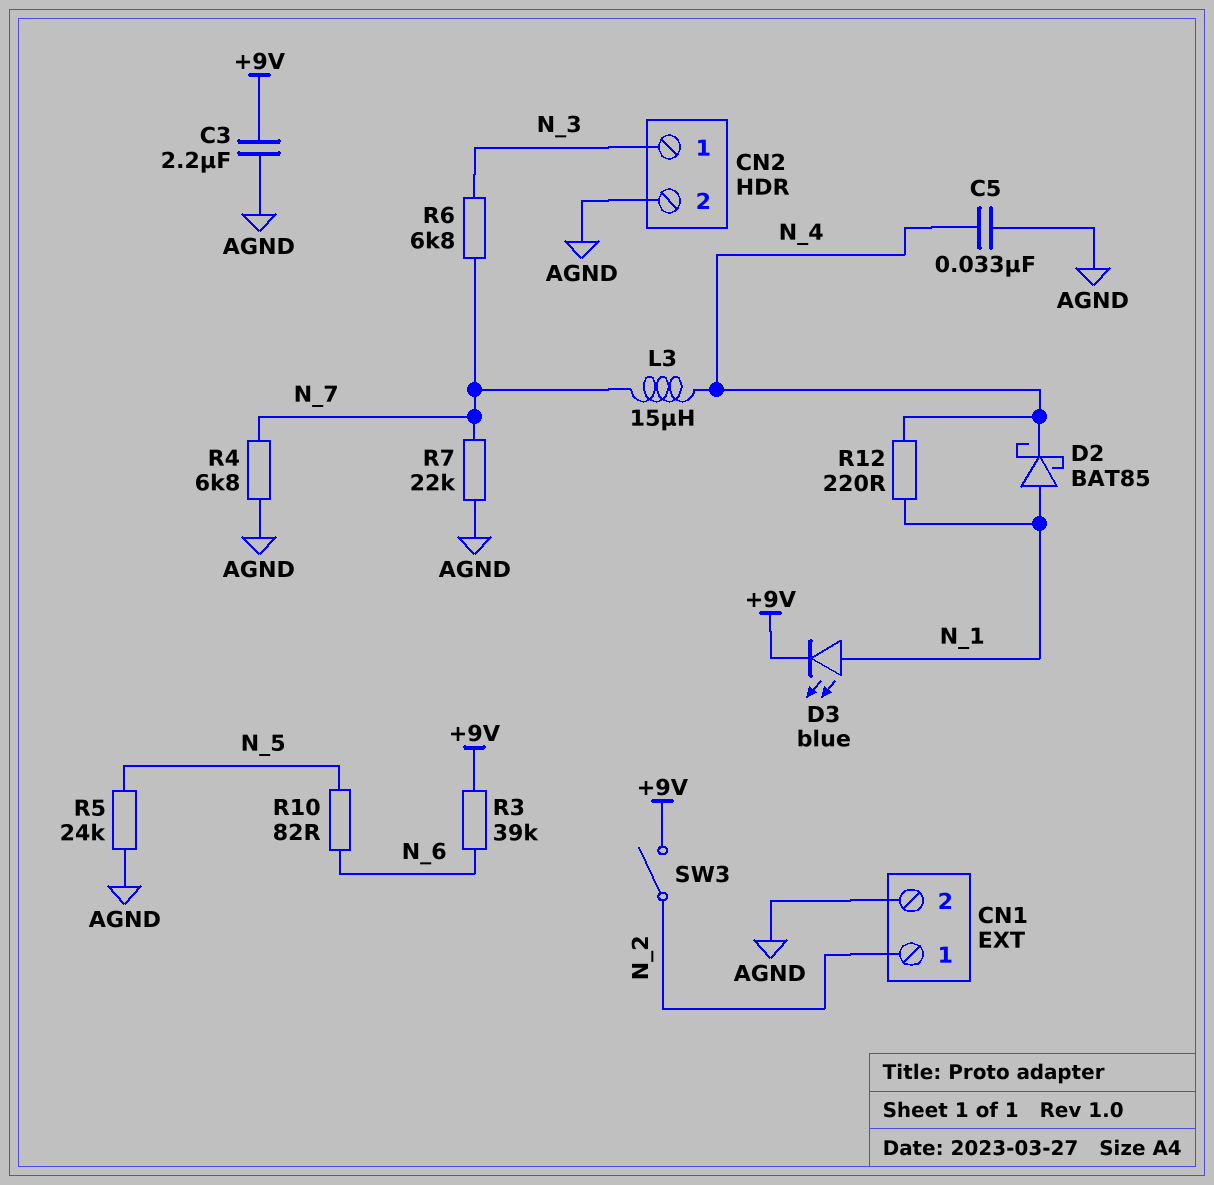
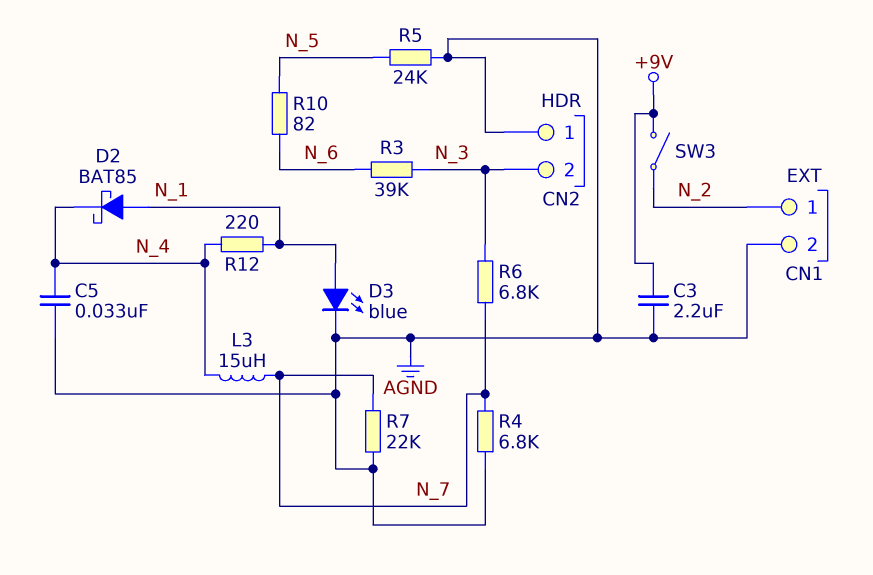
CN2 pin 1: N_3 -> AGND
CN2 pin 2: AGND -> N_3
D3: LED blue (A N_1, K +9V) -> LED blue (A N_1, K AGND)
R3: 39k (+9V, N_6) -> 39k (N_3, N_6)

